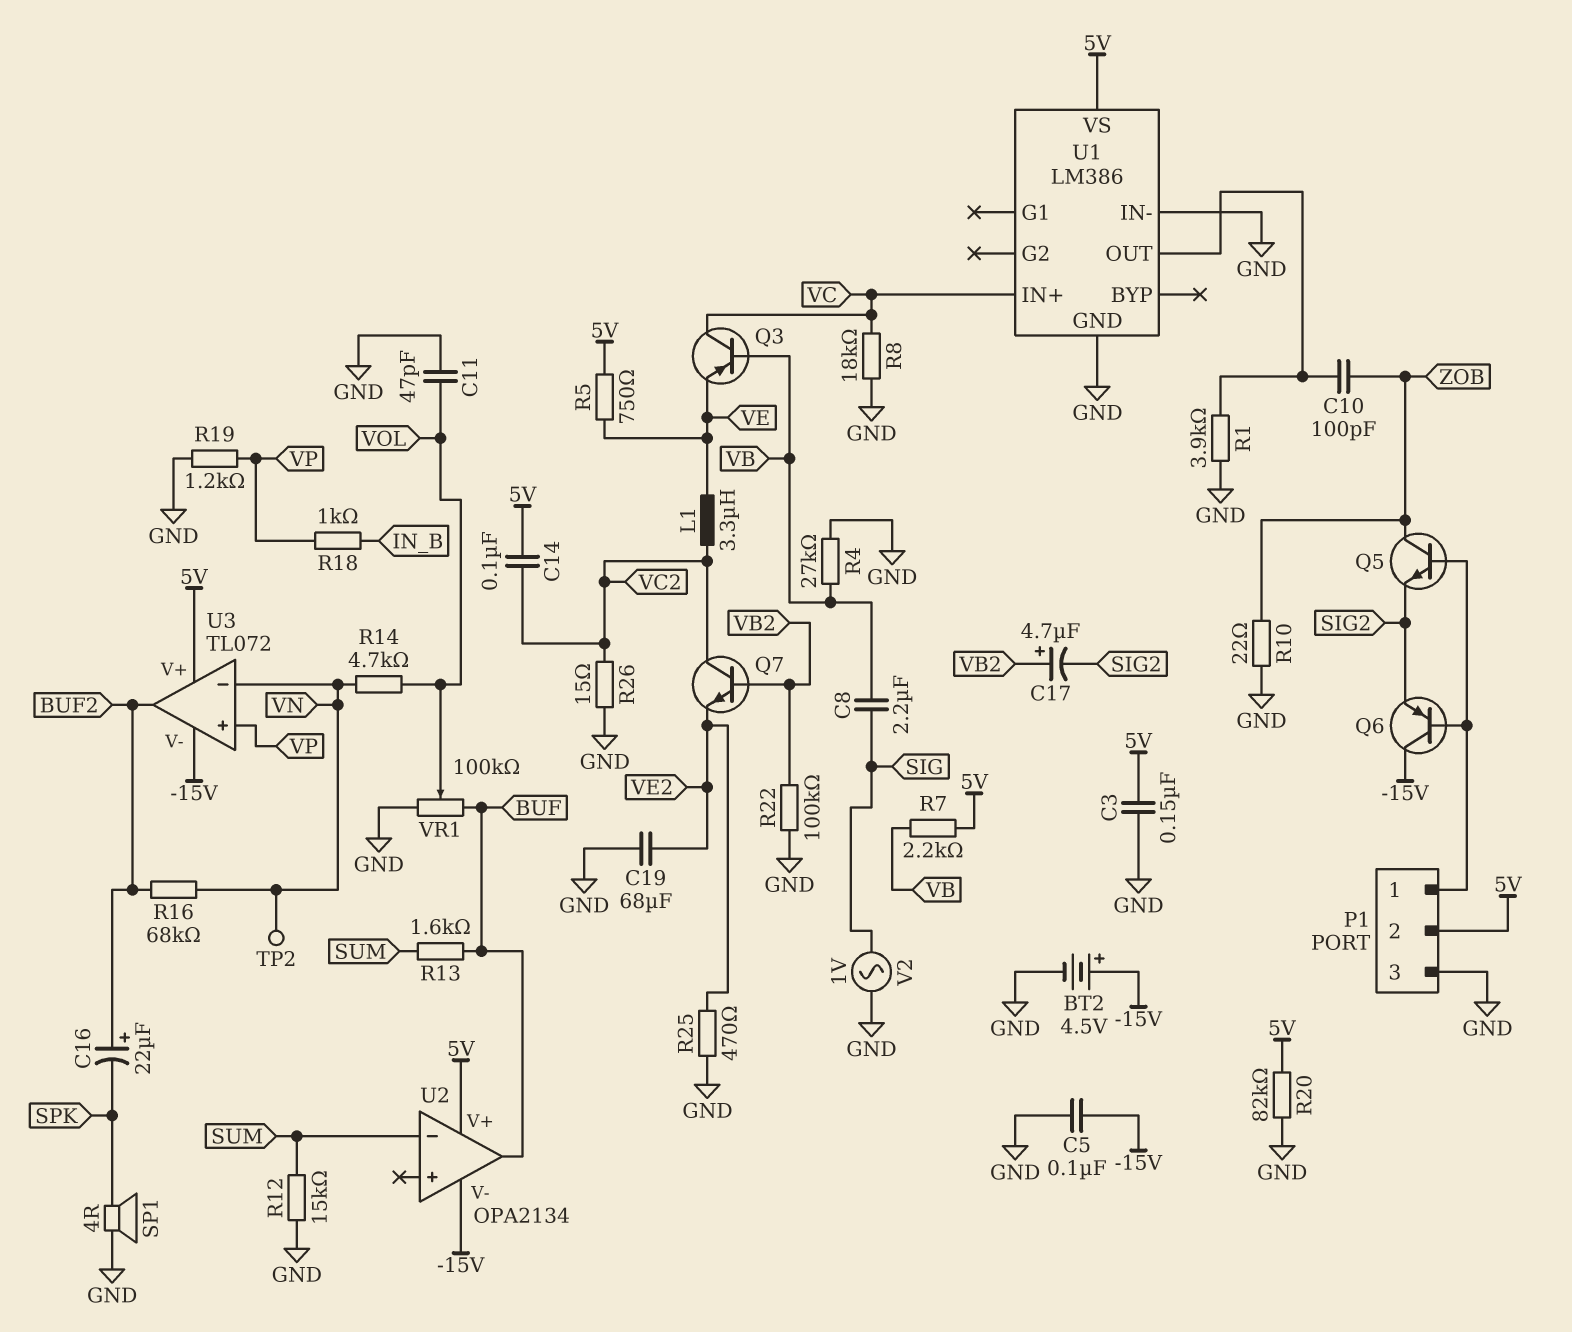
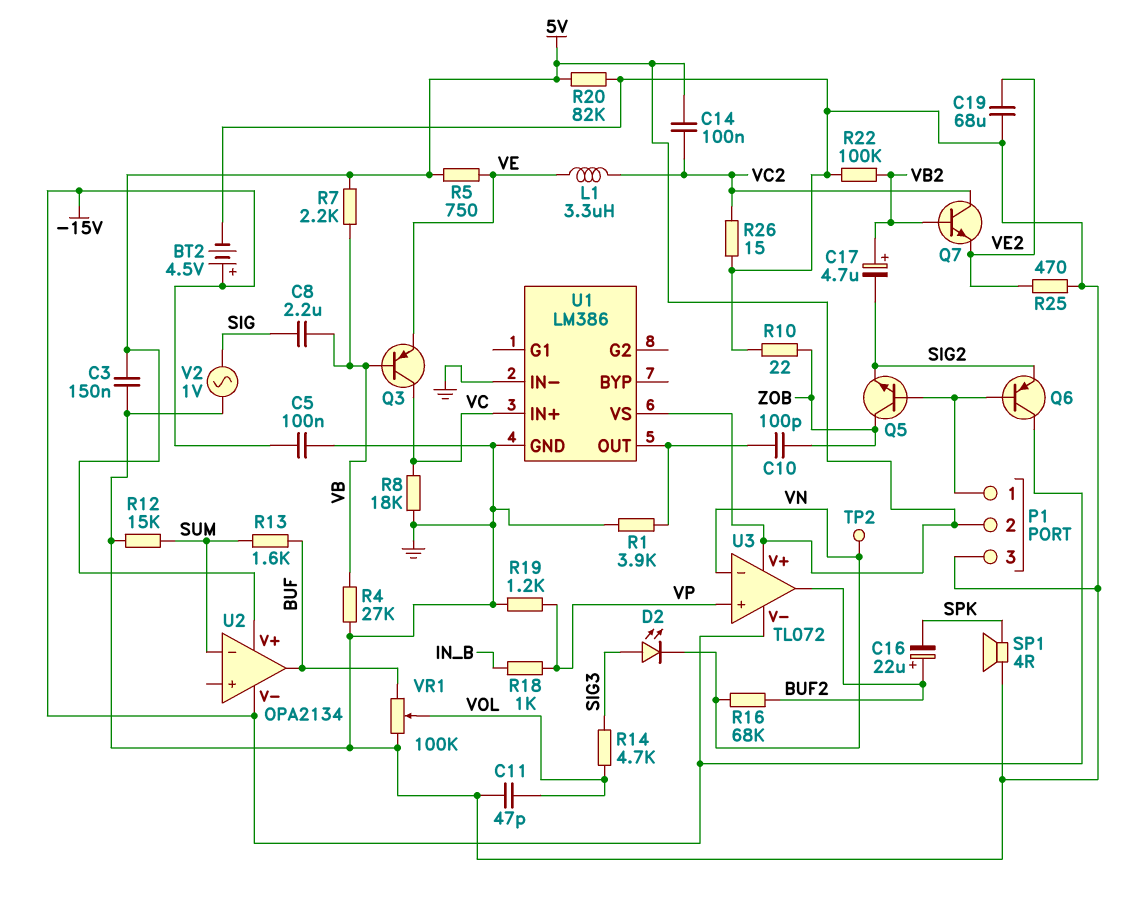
D2: none -> LED (A SIG3, K VN)
R14: 4.7k (VN, VOL) -> 4.7k (SIG3, VOL)

